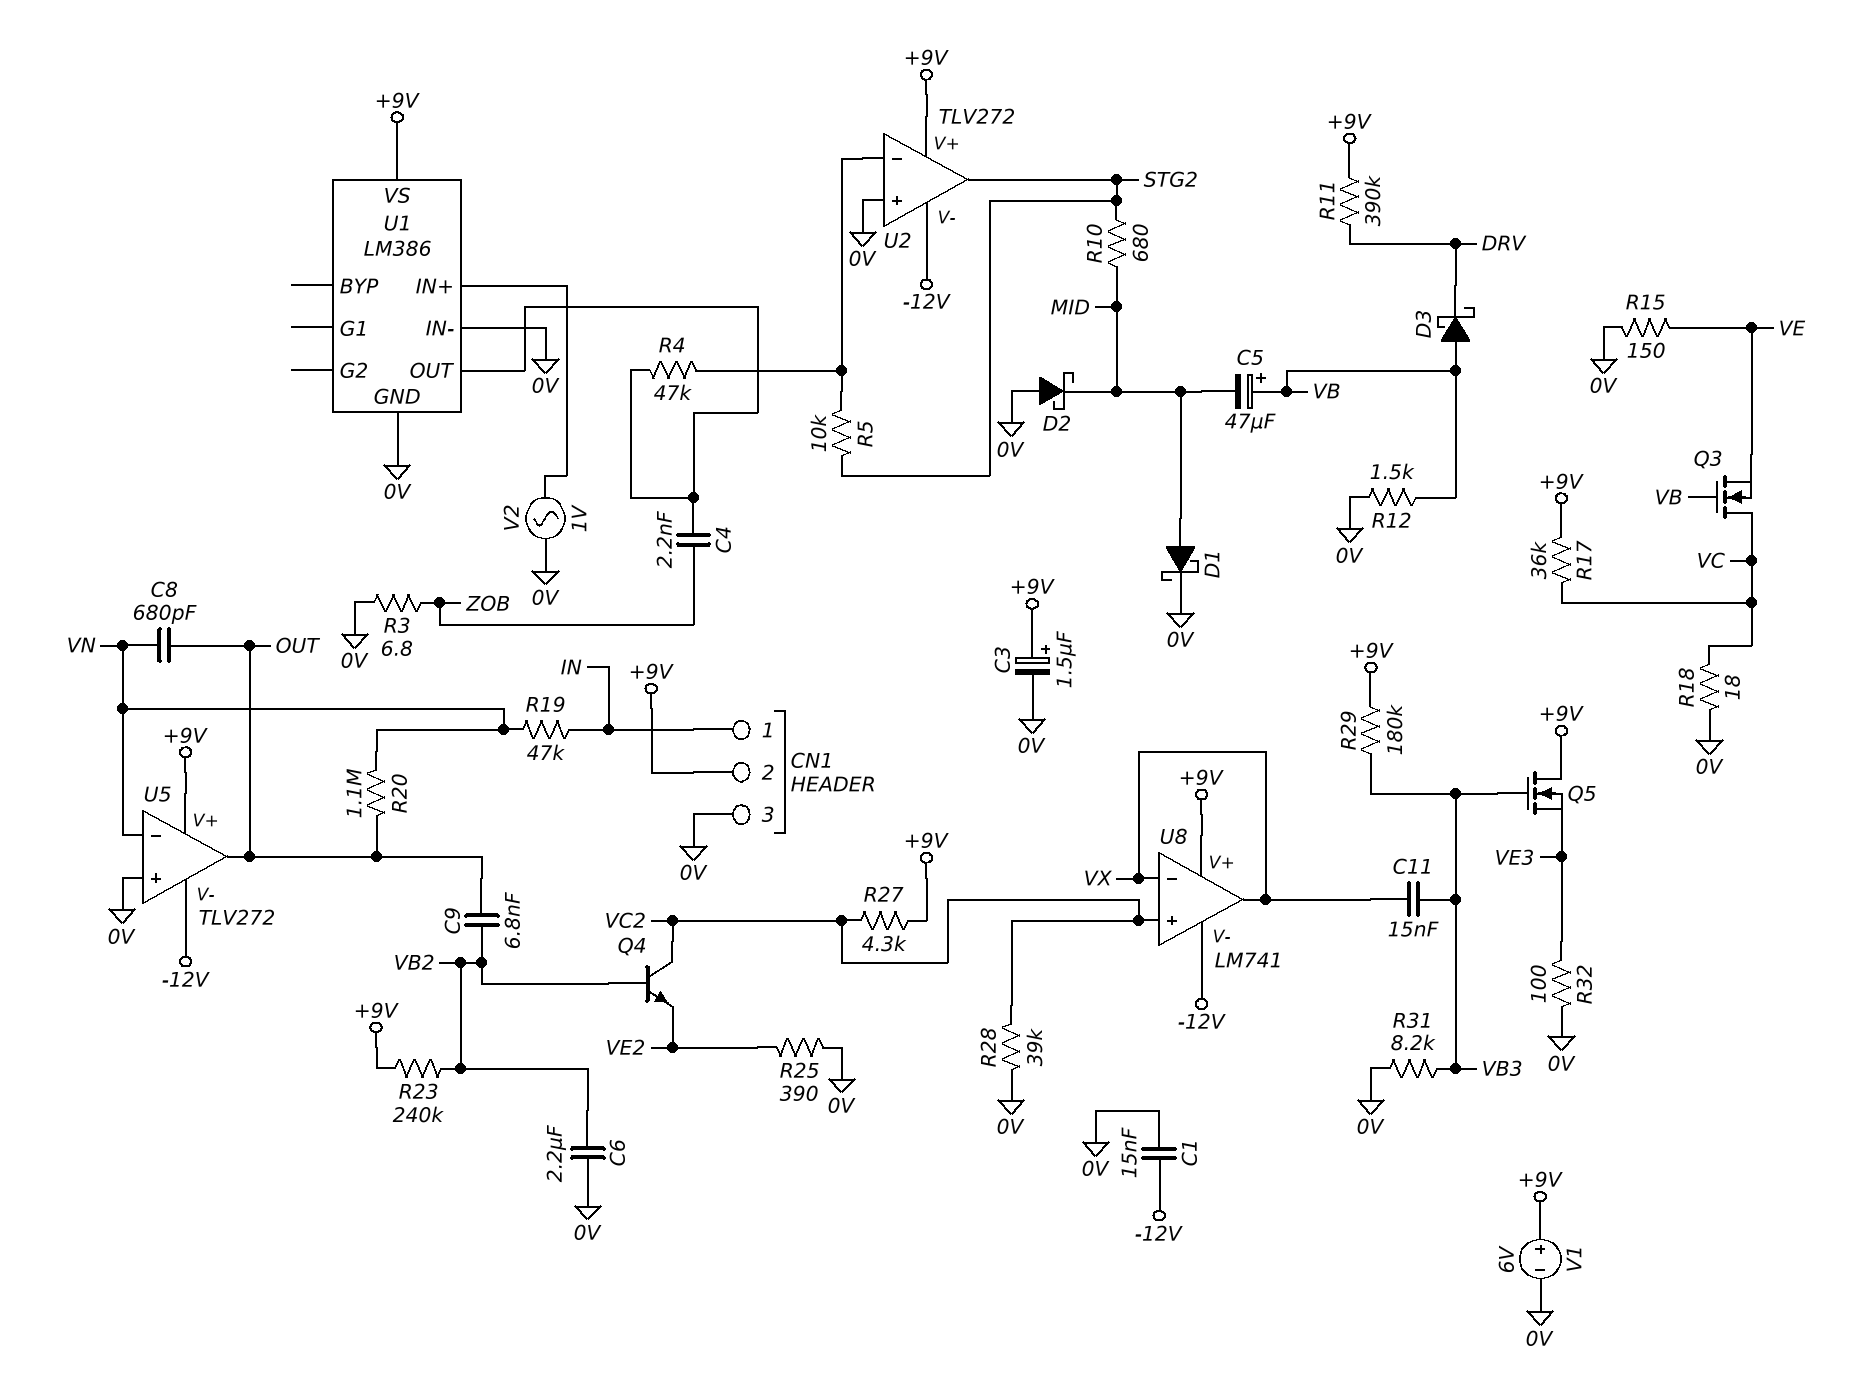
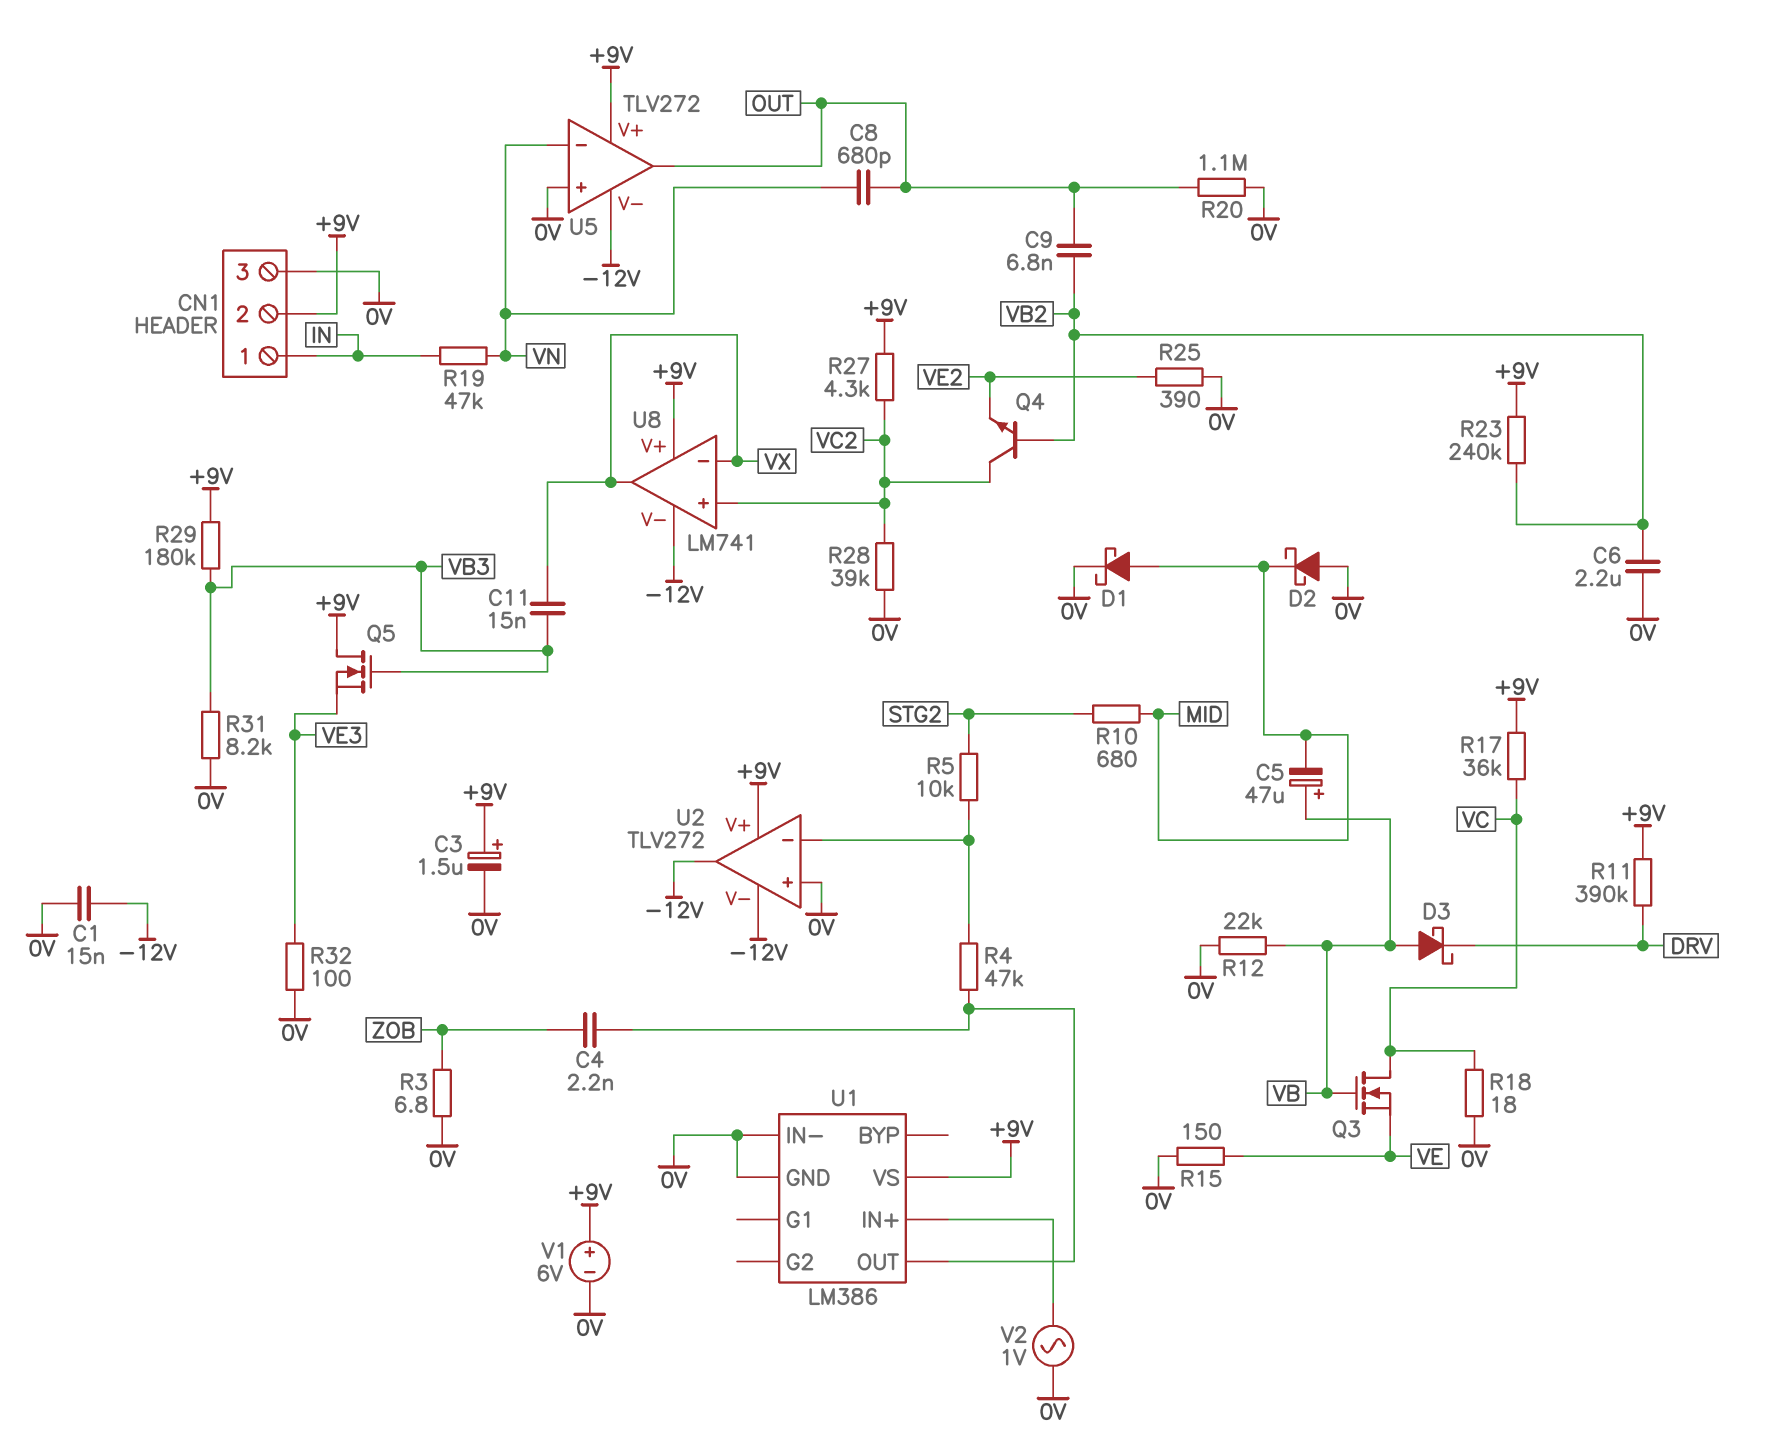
R12: 1.5k (0V, VB) -> 22k (0V, VB)
R20: 1.1M (OUT, VN) -> 1.1M (0V, OUT)
U2 pin out: STG2 -> -12V

